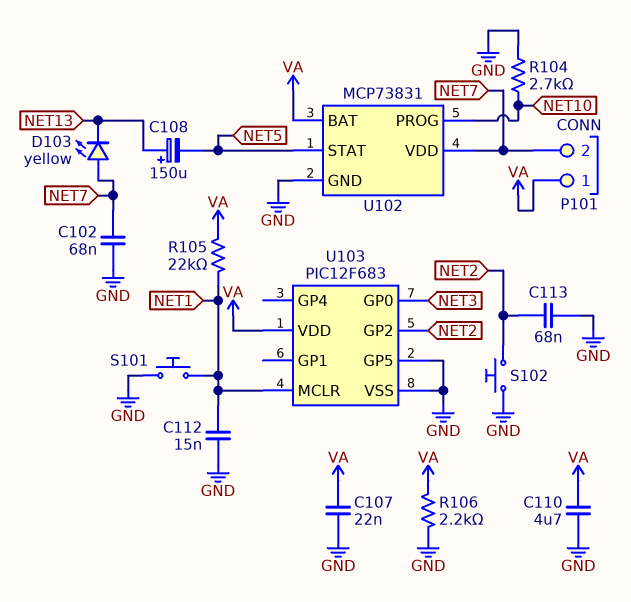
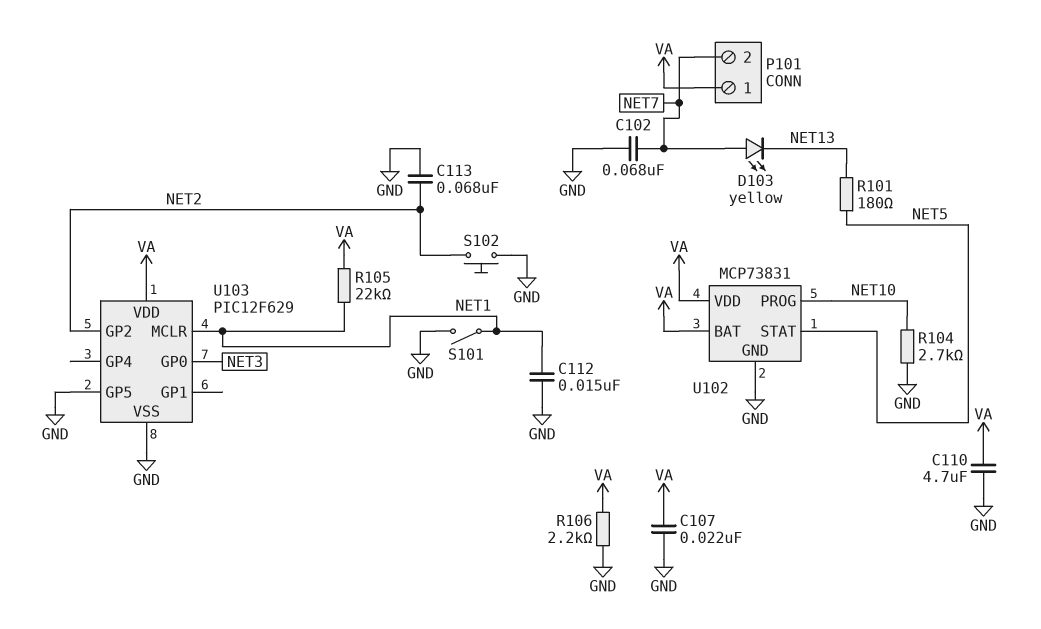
C108: 150uF (plus NET13, minus NET5) -> none
R101: none -> 180 (NET5, NET13)
S101: button (GND, NET1) -> switch (GND, NET1)
U102 pin VDD: NET7 -> VA
U103: PIC12F683 -> PIC12F629

